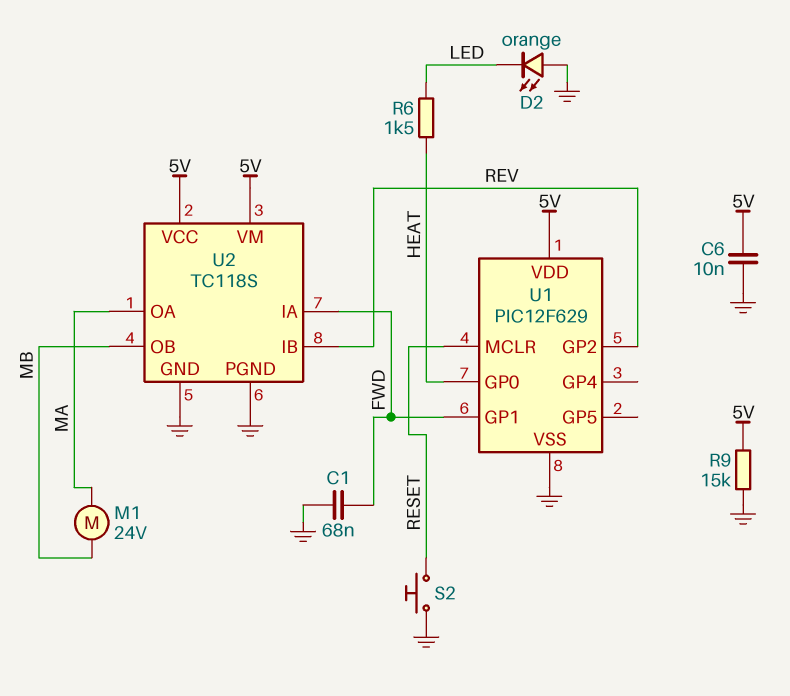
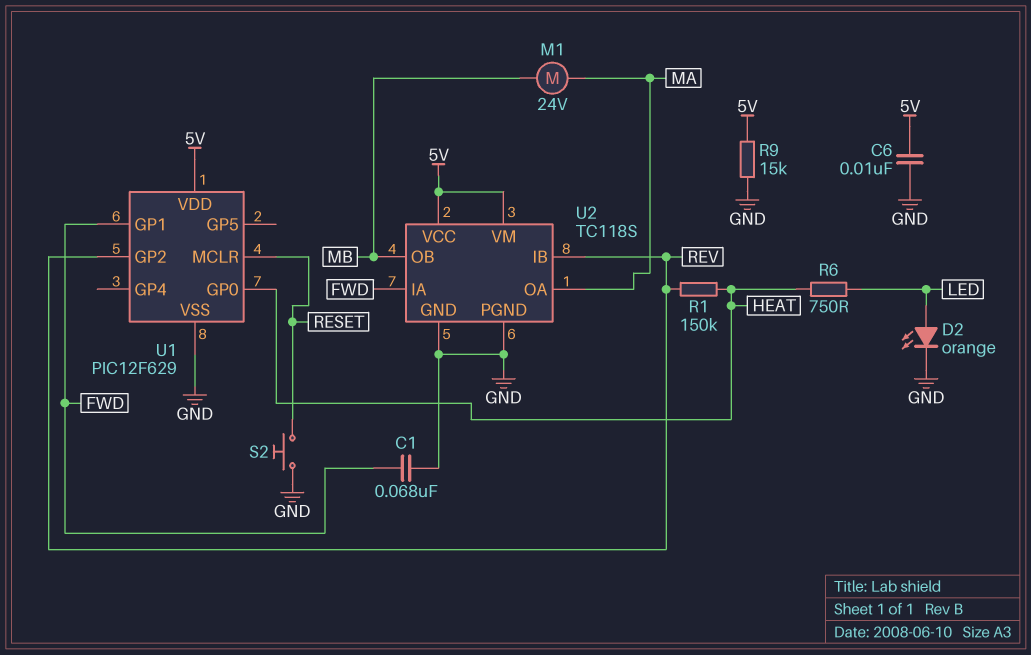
D2: LED orange (A GND, K LED) -> LED orange (A LED, K GND)
R1: none -> 150k (HEAT, REV)
R6: 1.5k (HEAT, LED) -> 750 (HEAT, LED)

